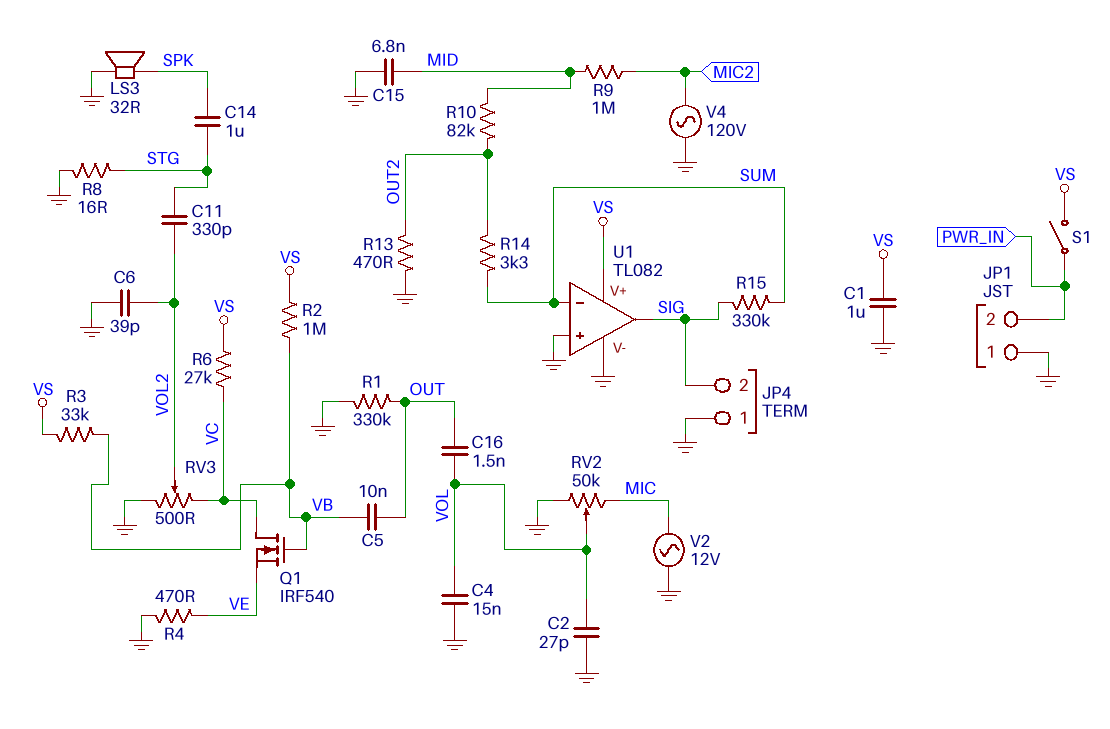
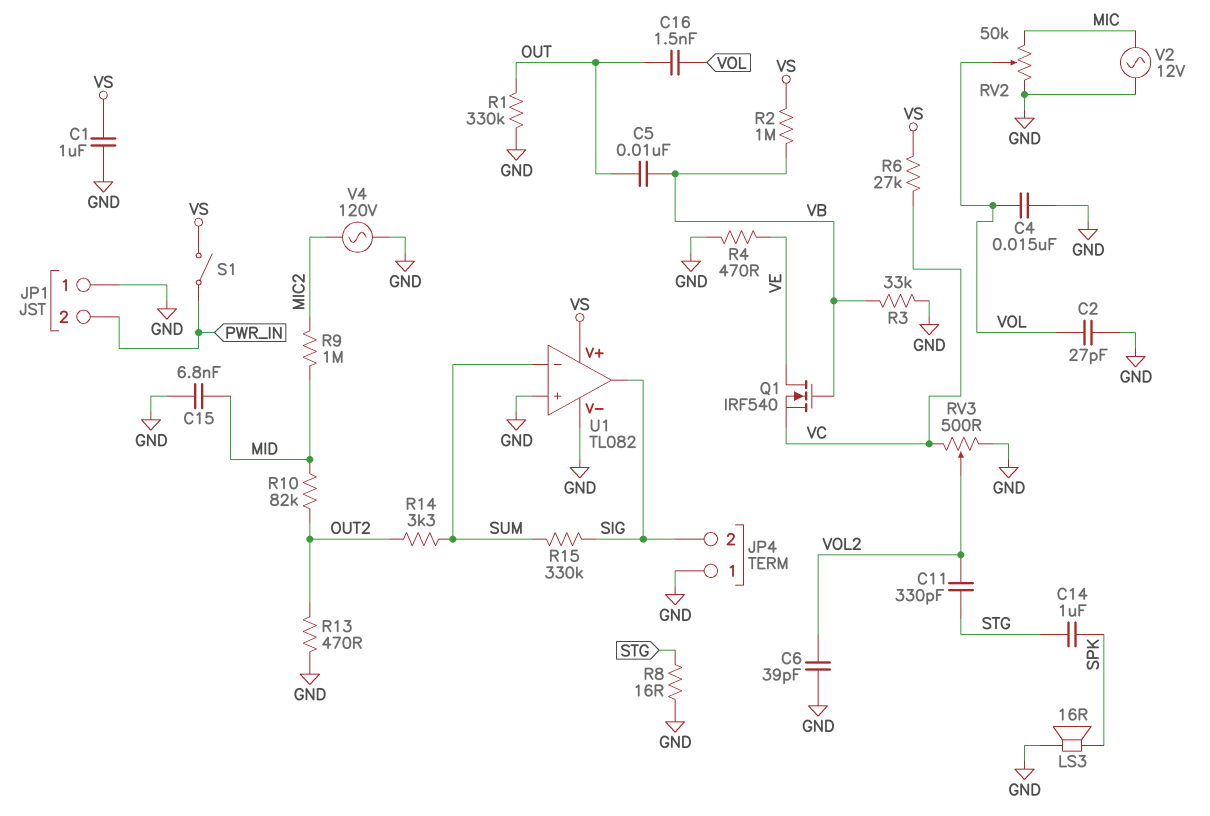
LS3: speaker 32R (GND, SPK) -> speaker 16R (GND, SPK)
Q1: NMOS IRF540 (G VB, D VC, S VE) -> NMOS IRF540 (G VB, D VE, S VC)
R3: 33k (VB, VS) -> 33k (GND, VB)

